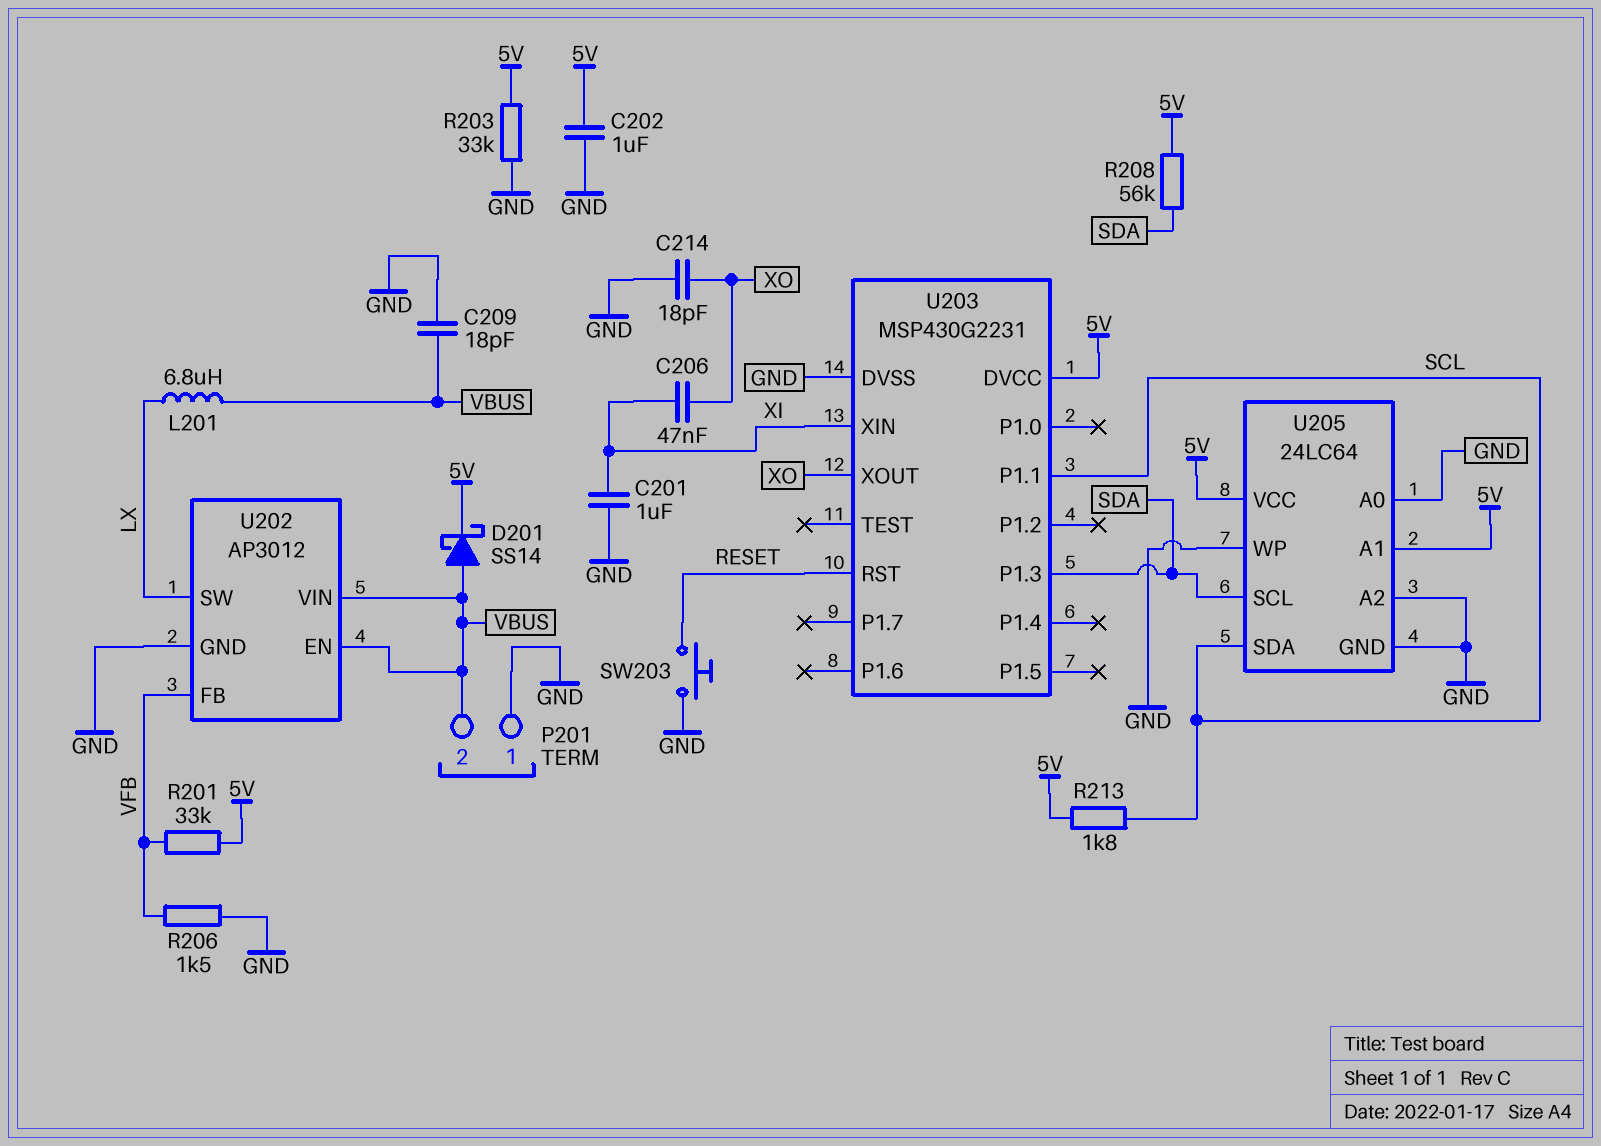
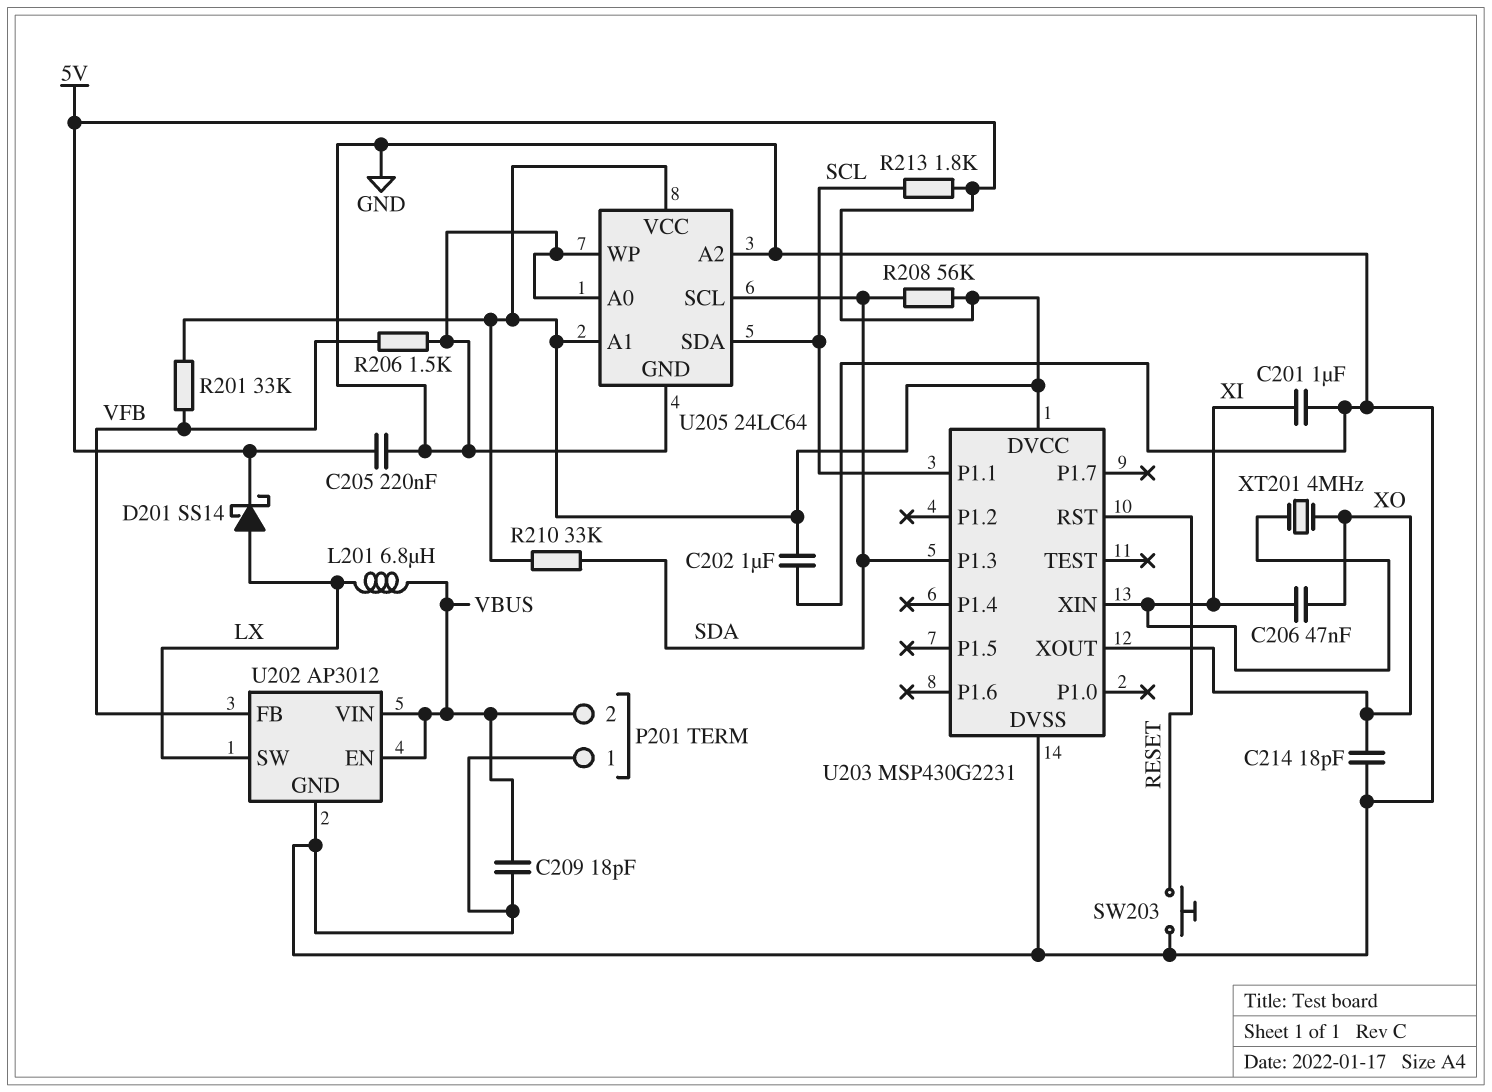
C205: none -> 220nF (5V, GND)
D201: schottky SS14 (A VBUS, K 5V) -> schottky SS14 (A LX, K 5V)
R203: 33k (5V, GND) -> none
R210: none -> 33k (5V, SDA)
XT201: none -> 4MHz (XI, XO)

